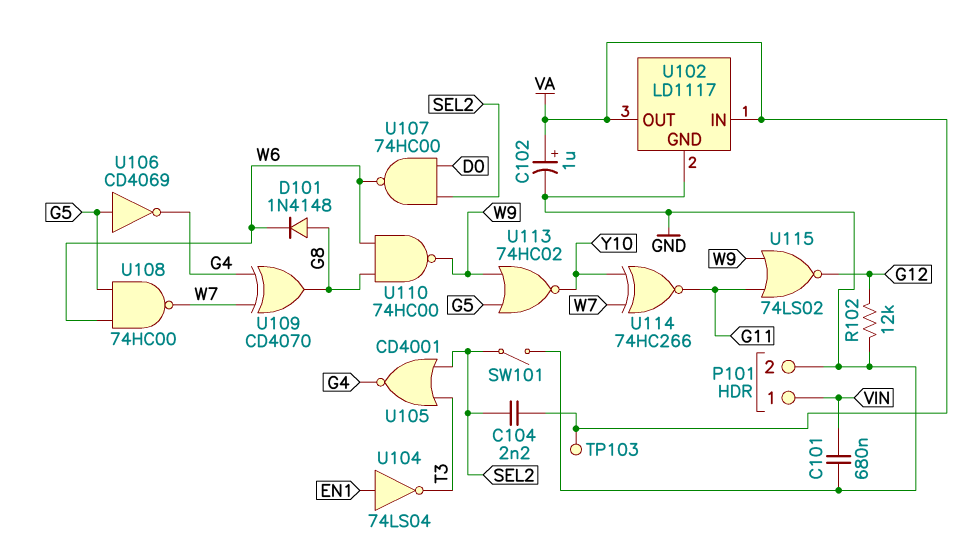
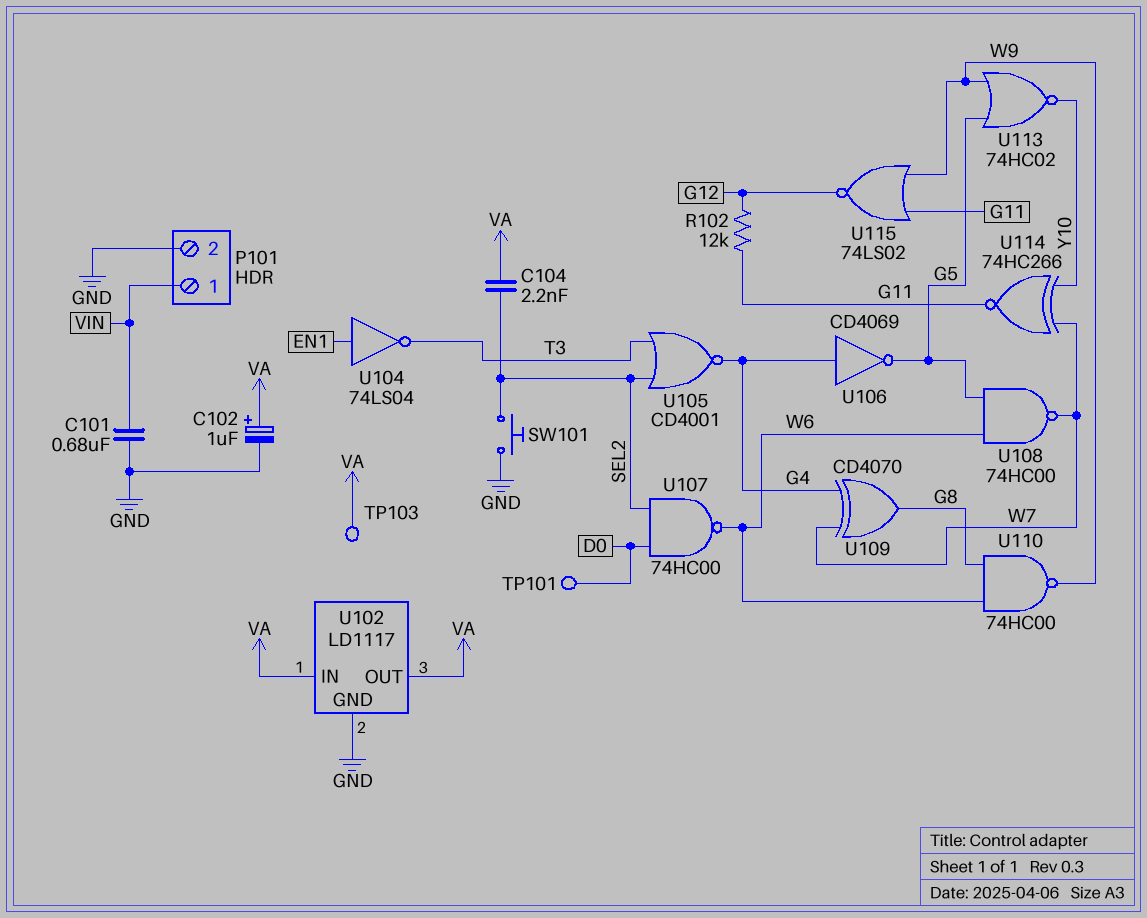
D101: diode 1N4148 (A G8, K W6) -> none
R102: 12k (G12, GND) -> 12k (G11, G12)
SW101: switch (GND, SEL2) -> button (GND, SEL2)
TP101: none -> test point (D0)
U106: NOT CD4069 (in G5, out G4) -> NOT CD4069 (in G4, out G5)

